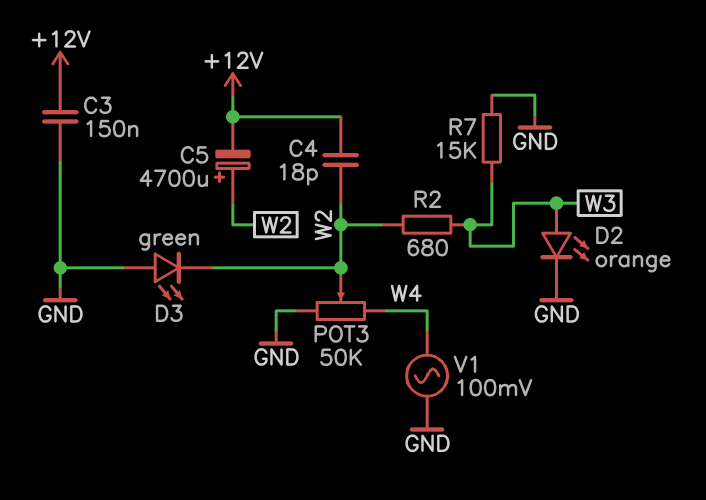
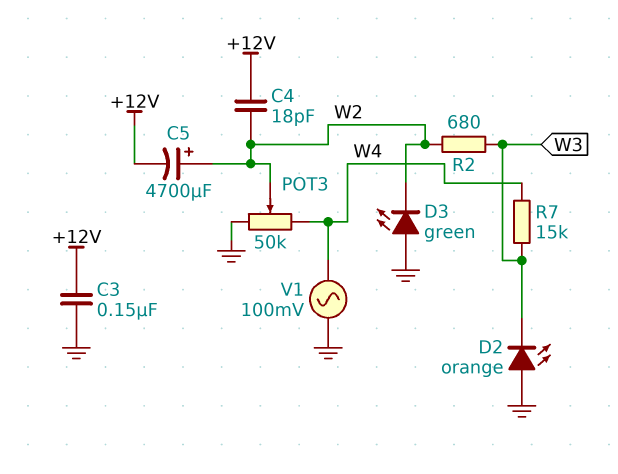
D2: LED orange (A W3, K GND) -> LED orange (A GND, K W3)
R7: 15k (GND, W3) -> 15k (W3, W4)

